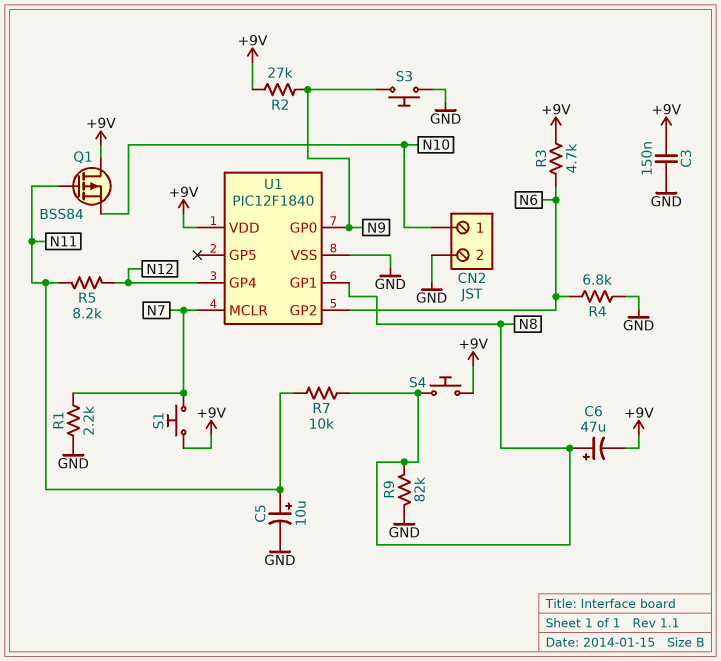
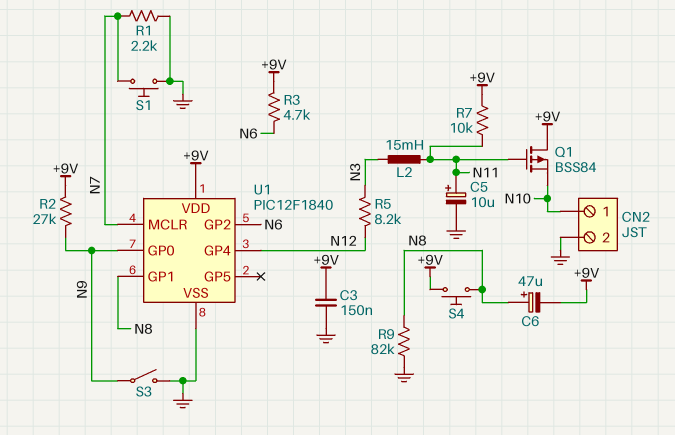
L2: none -> 15mH (N3, N11)
R4: 6.8k (GND, N6) -> none
R5: 8.2k (N11, N12) -> 8.2k (N3, N12)
R7: 10k (N8, N11) -> 10k (+9V, N11)
S1: button (+9V, N7) -> button (GND, N7)
S3: button (GND, N9) -> switch (GND, N9)

